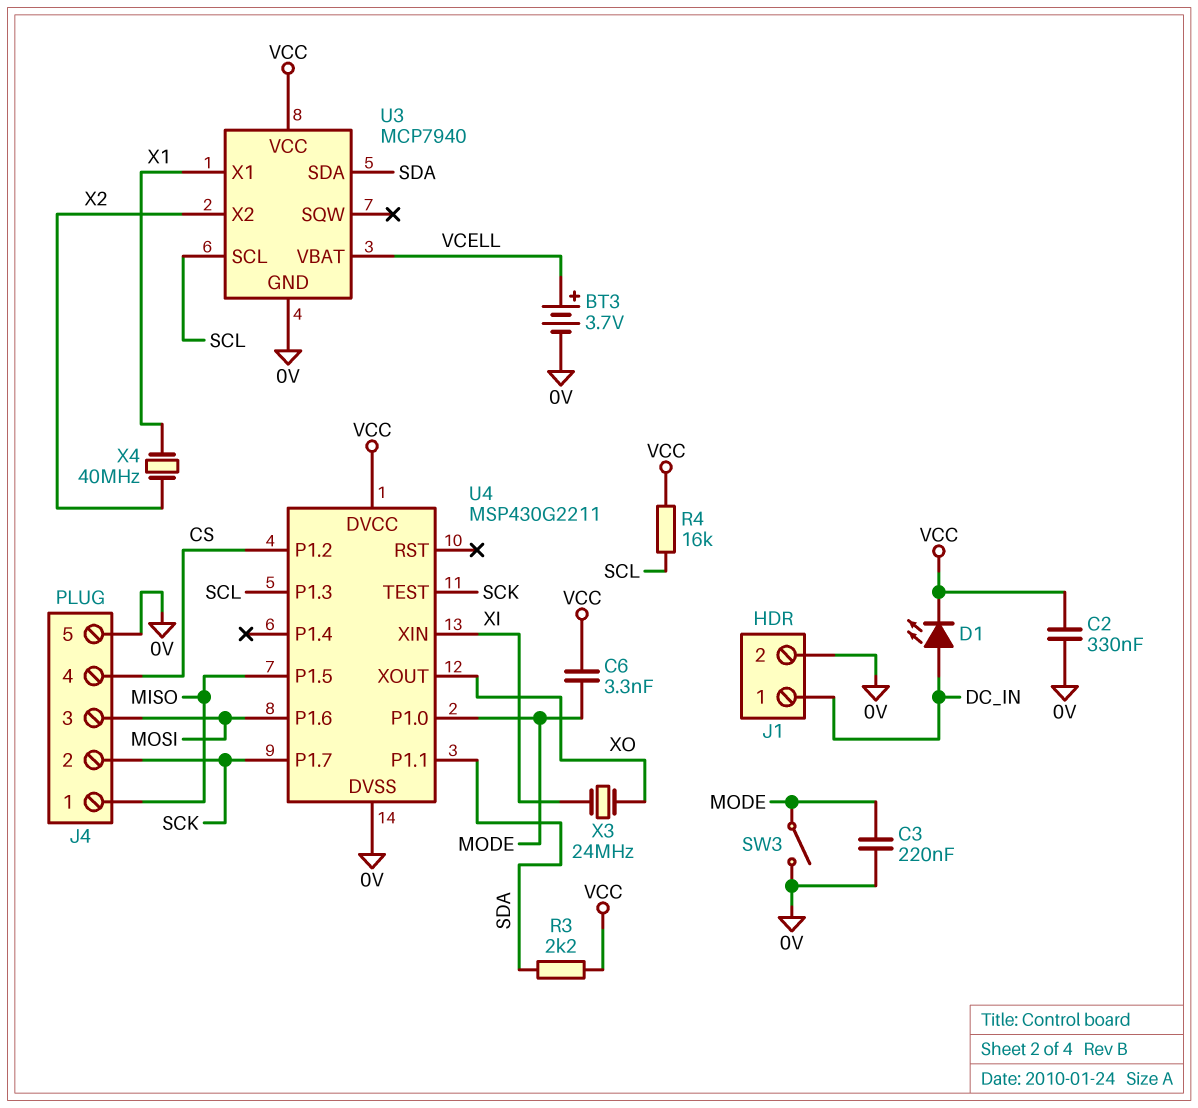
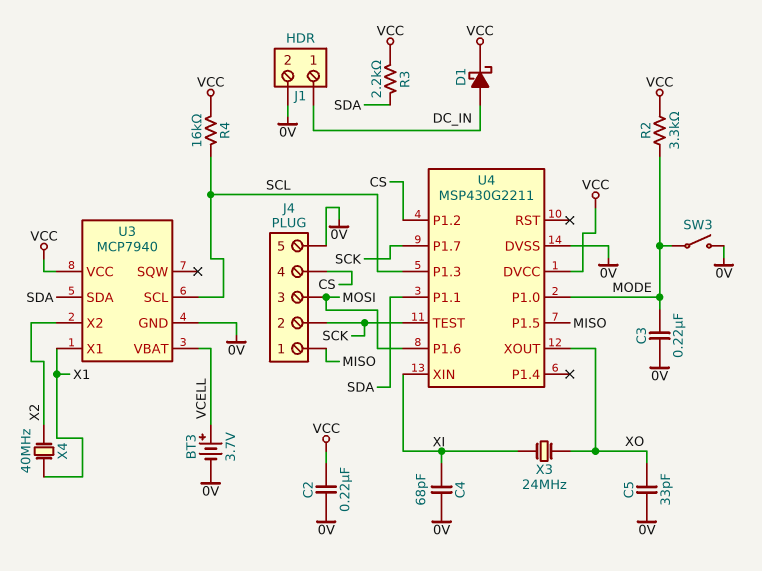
C2: 330nF (0V, VCC) -> 220nF (0V, VCC)
C4: none -> 68pF (0V, XI)
C5: none -> 33pF (0V, XO)
C6: 3.3nF (MODE, VCC) -> none
D1: LED (A DC_IN, K VCC) -> schottky (A DC_IN, K VCC)
R2: none -> 3.3k (MODE, VCC)

